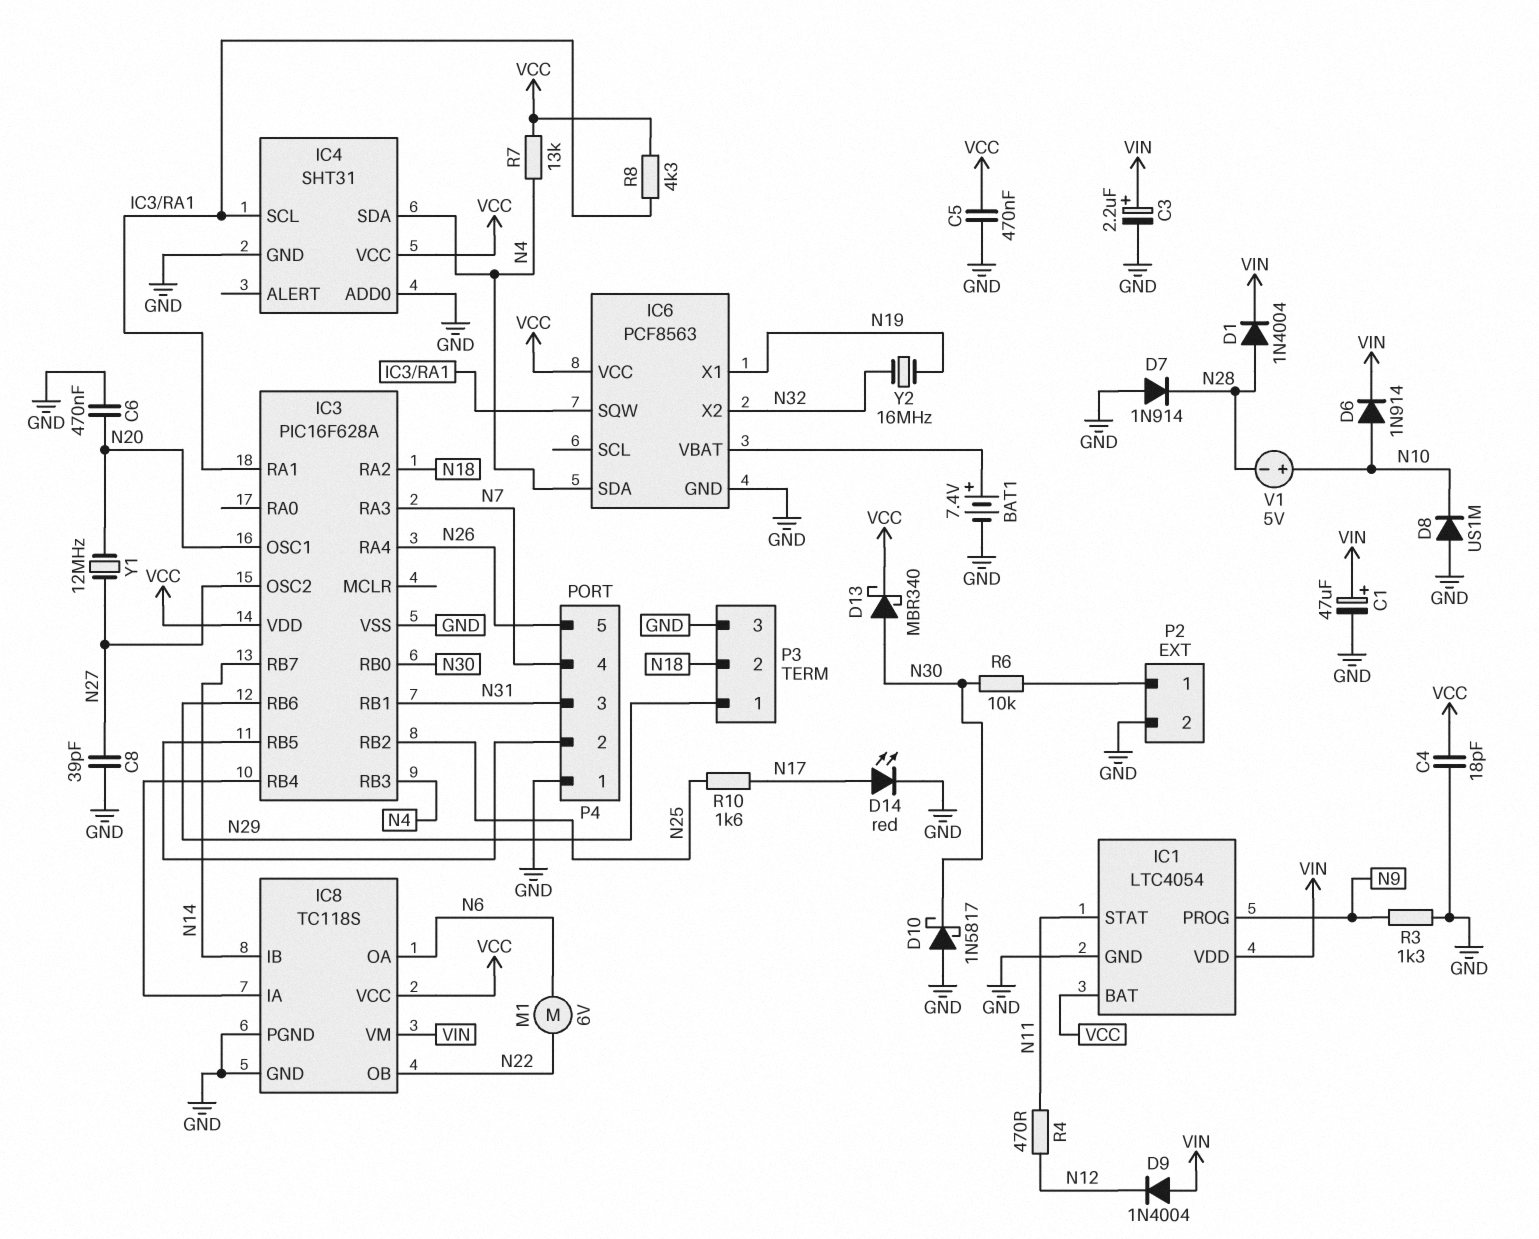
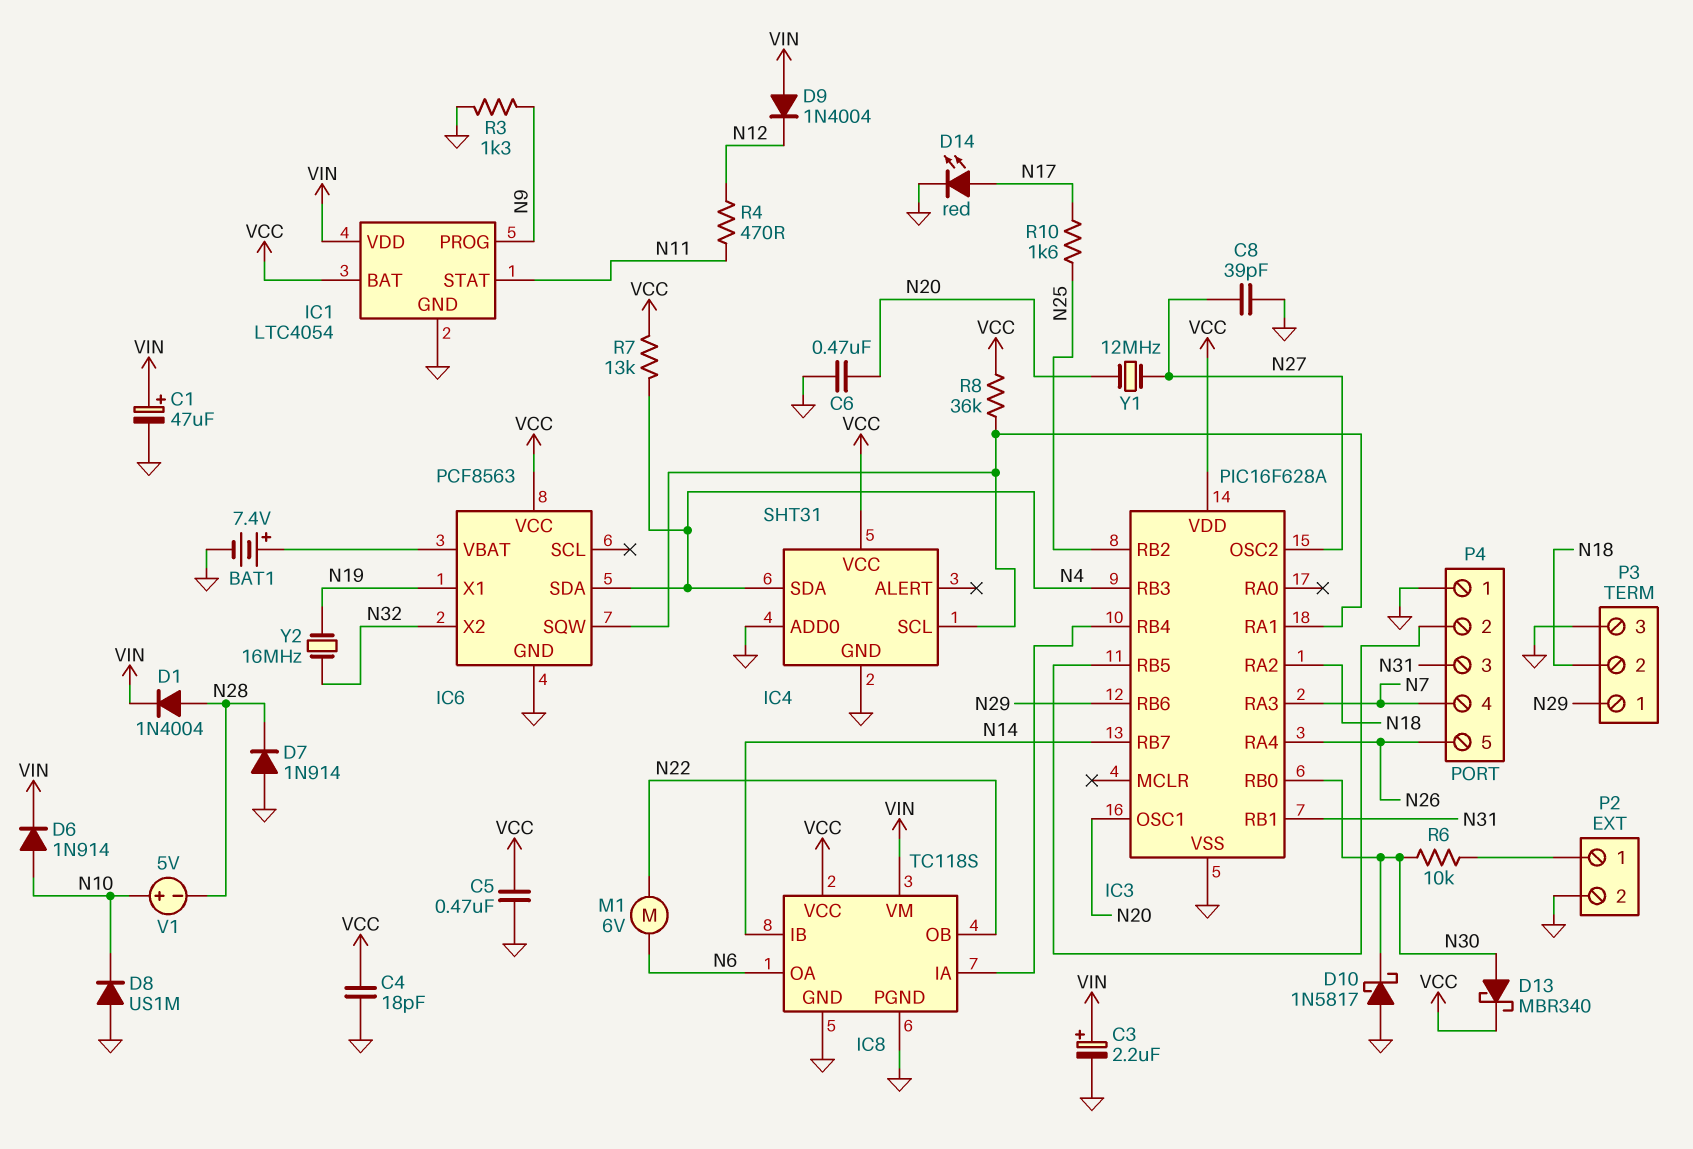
R8: 4.3k (IC3/RA1, VCC) -> 36k (IC3/RA1, VCC)

